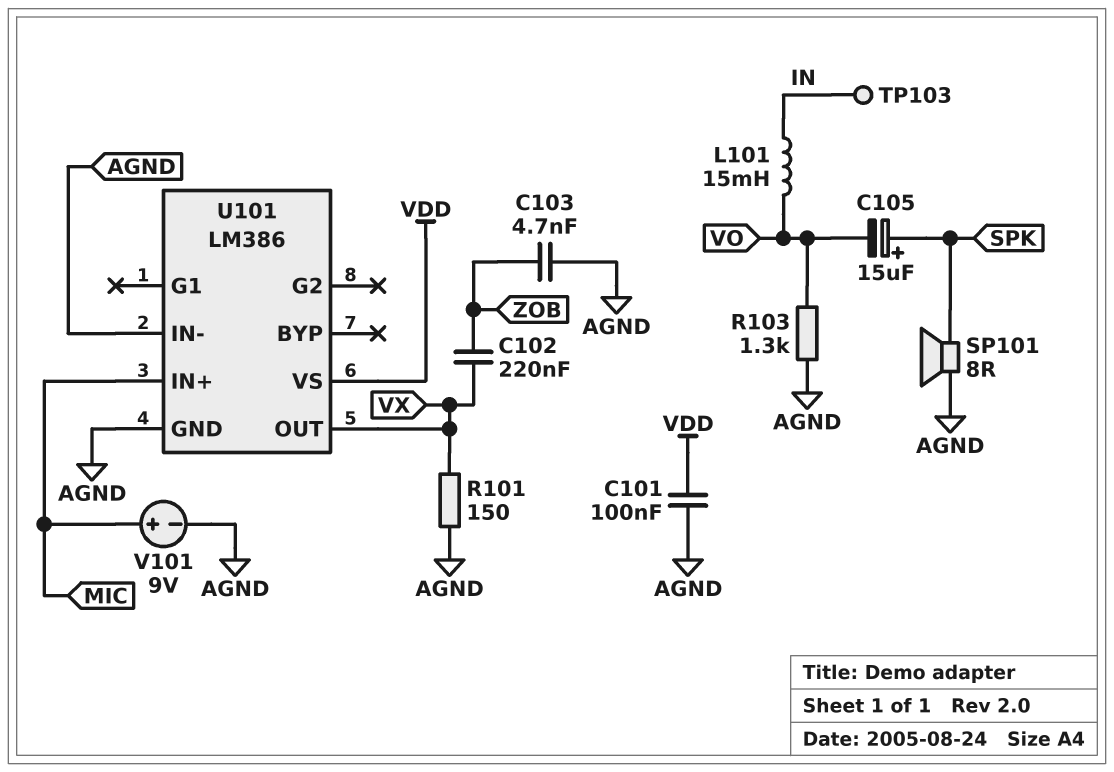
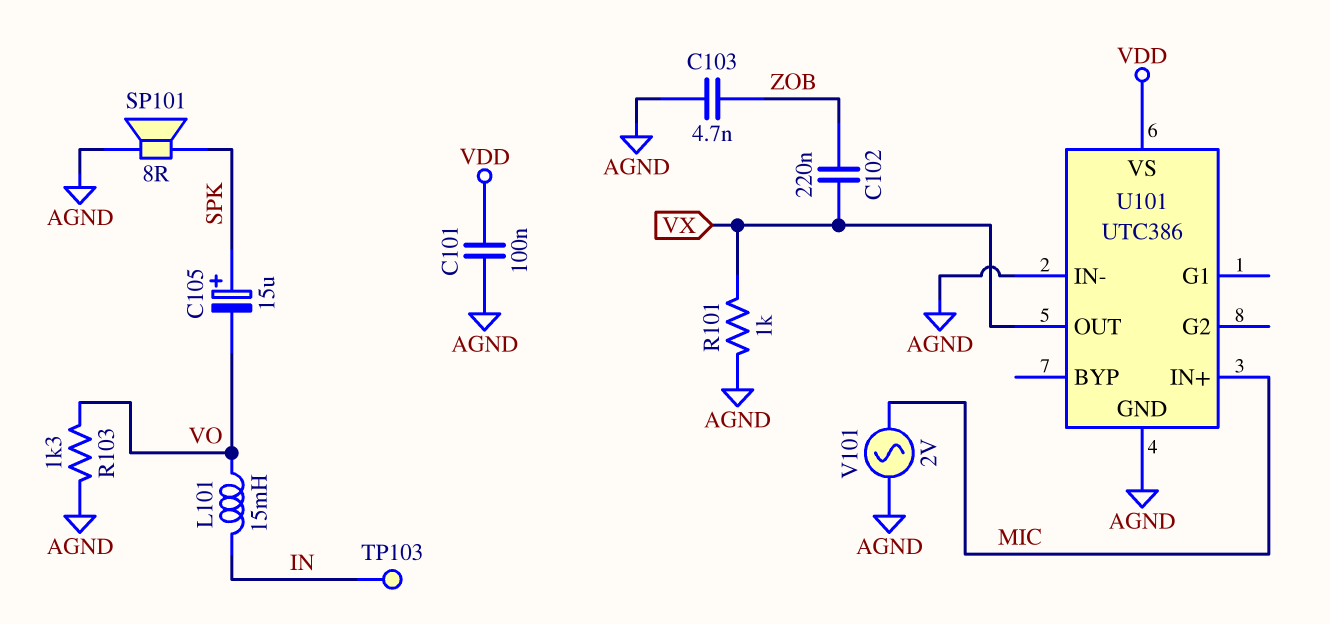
R101: 150 (AGND, VX) -> 1k (AGND, VX)
U101: LM386 -> UTC386
V101: 9V (plus MIC, minus AGND) -> AC 2V (AGND, MIC)

